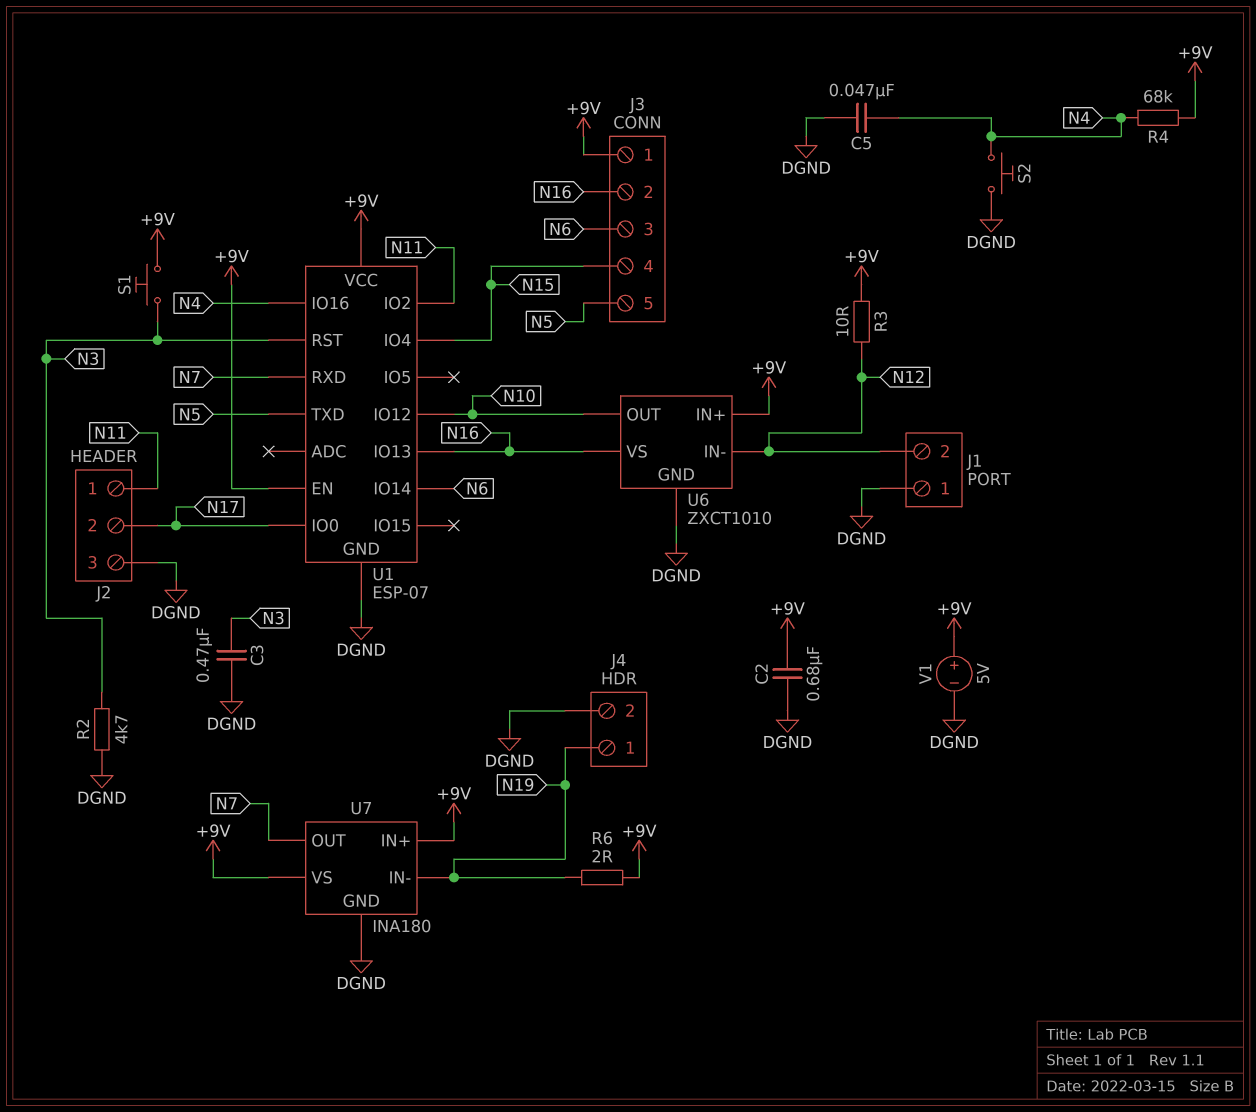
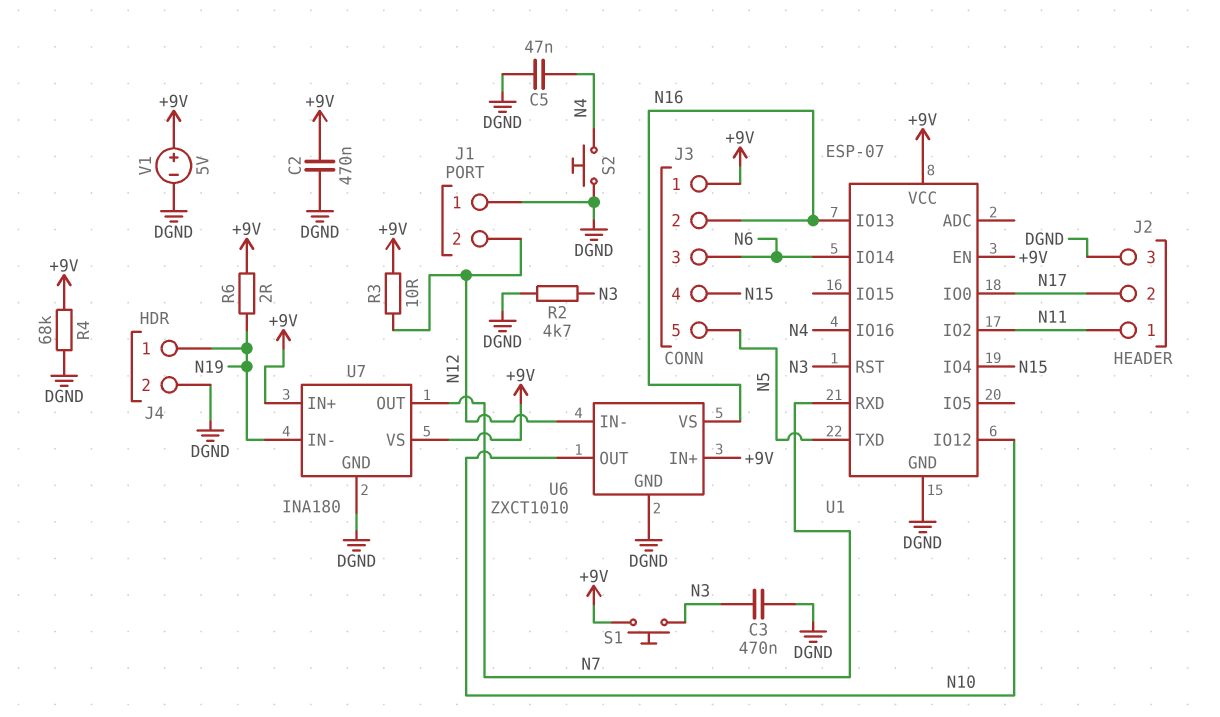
C2: 680nF (+9V, DGND) -> 470nF (+9V, DGND)
R4: 68k (+9V, N4) -> 68k (+9V, DGND)

